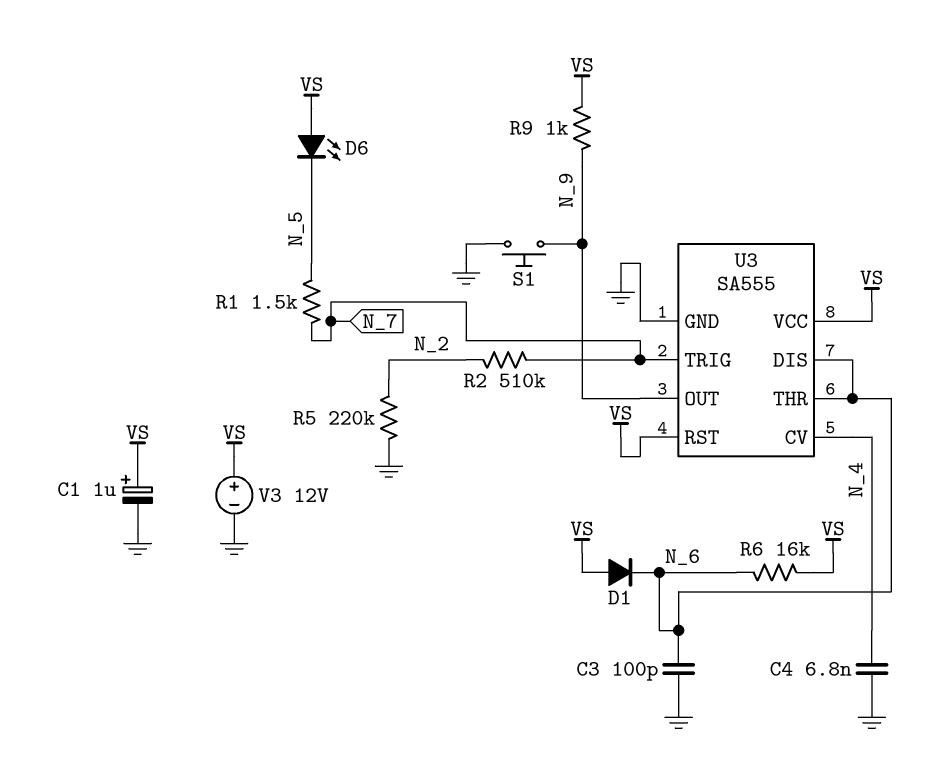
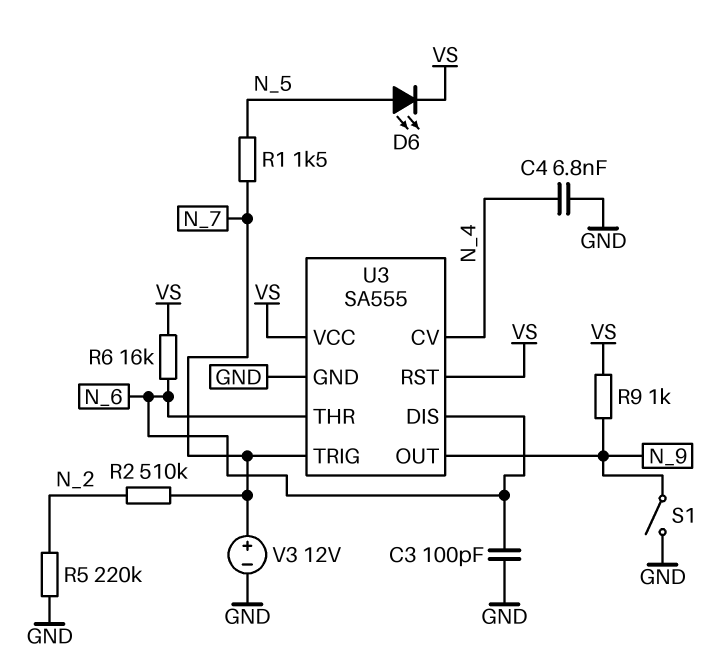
C1: 1uF (plus VS, minus GND) -> none
D1: diode (A VS, K N_6) -> none
D6: LED (A VS, K N_5) -> LED (A N_5, K VS)
S1: button (GND, N_9) -> switch (GND, N_9)
V3: 12V (plus VS, minus GND) -> 12V (plus N_7, minus GND)

